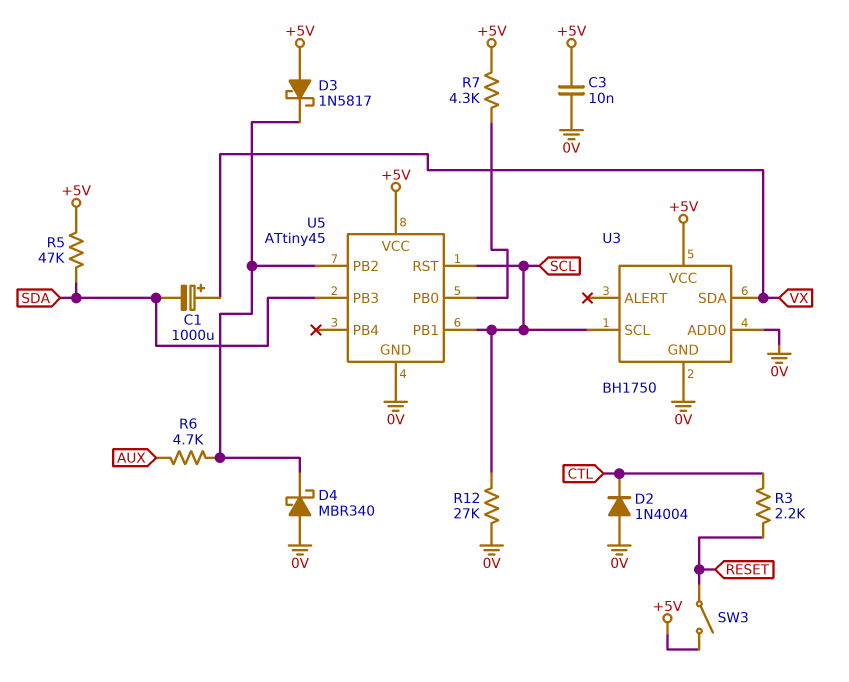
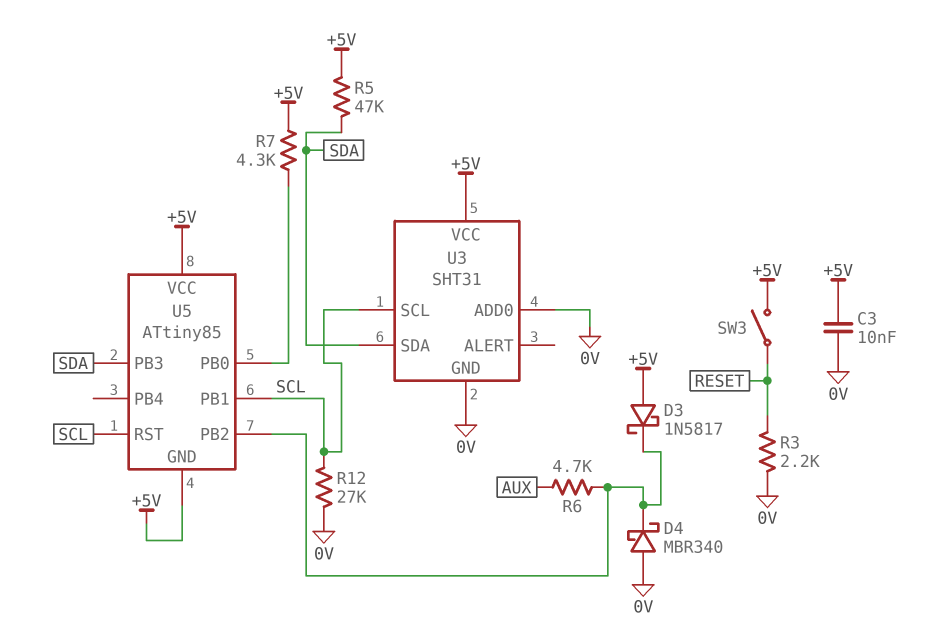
C1: 1000uF (plus VX, minus SDA) -> none
D2: diode 1N4004 (A 0V, K CTL) -> none
R3: 2.2k (CTL, RESET) -> 2.2k (0V, RESET)
U3: BH1750 -> SHT31
U3 pin SDA: VX -> SDA
U5: ATtiny45 -> ATtiny85
U5 pin GND: 0V -> +5V

